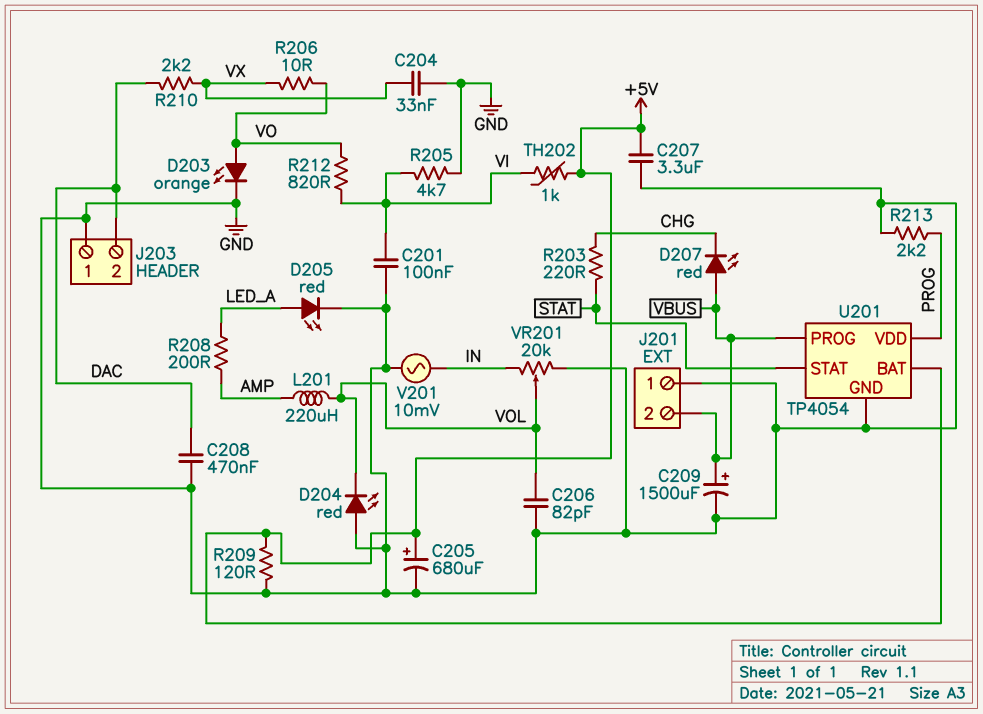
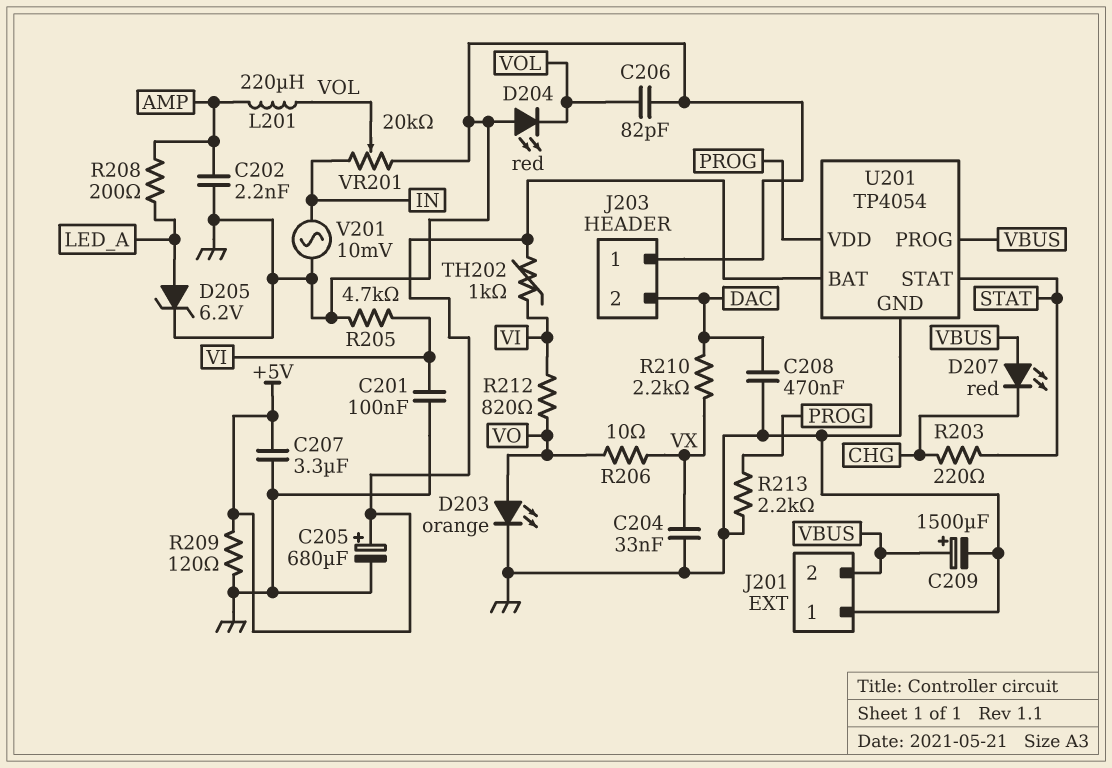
C202: none -> 2.2nF (AMP, GND)
D205: LED red (A LED_A, K GND) -> zener 6.2V (A LED_A, K GND)

